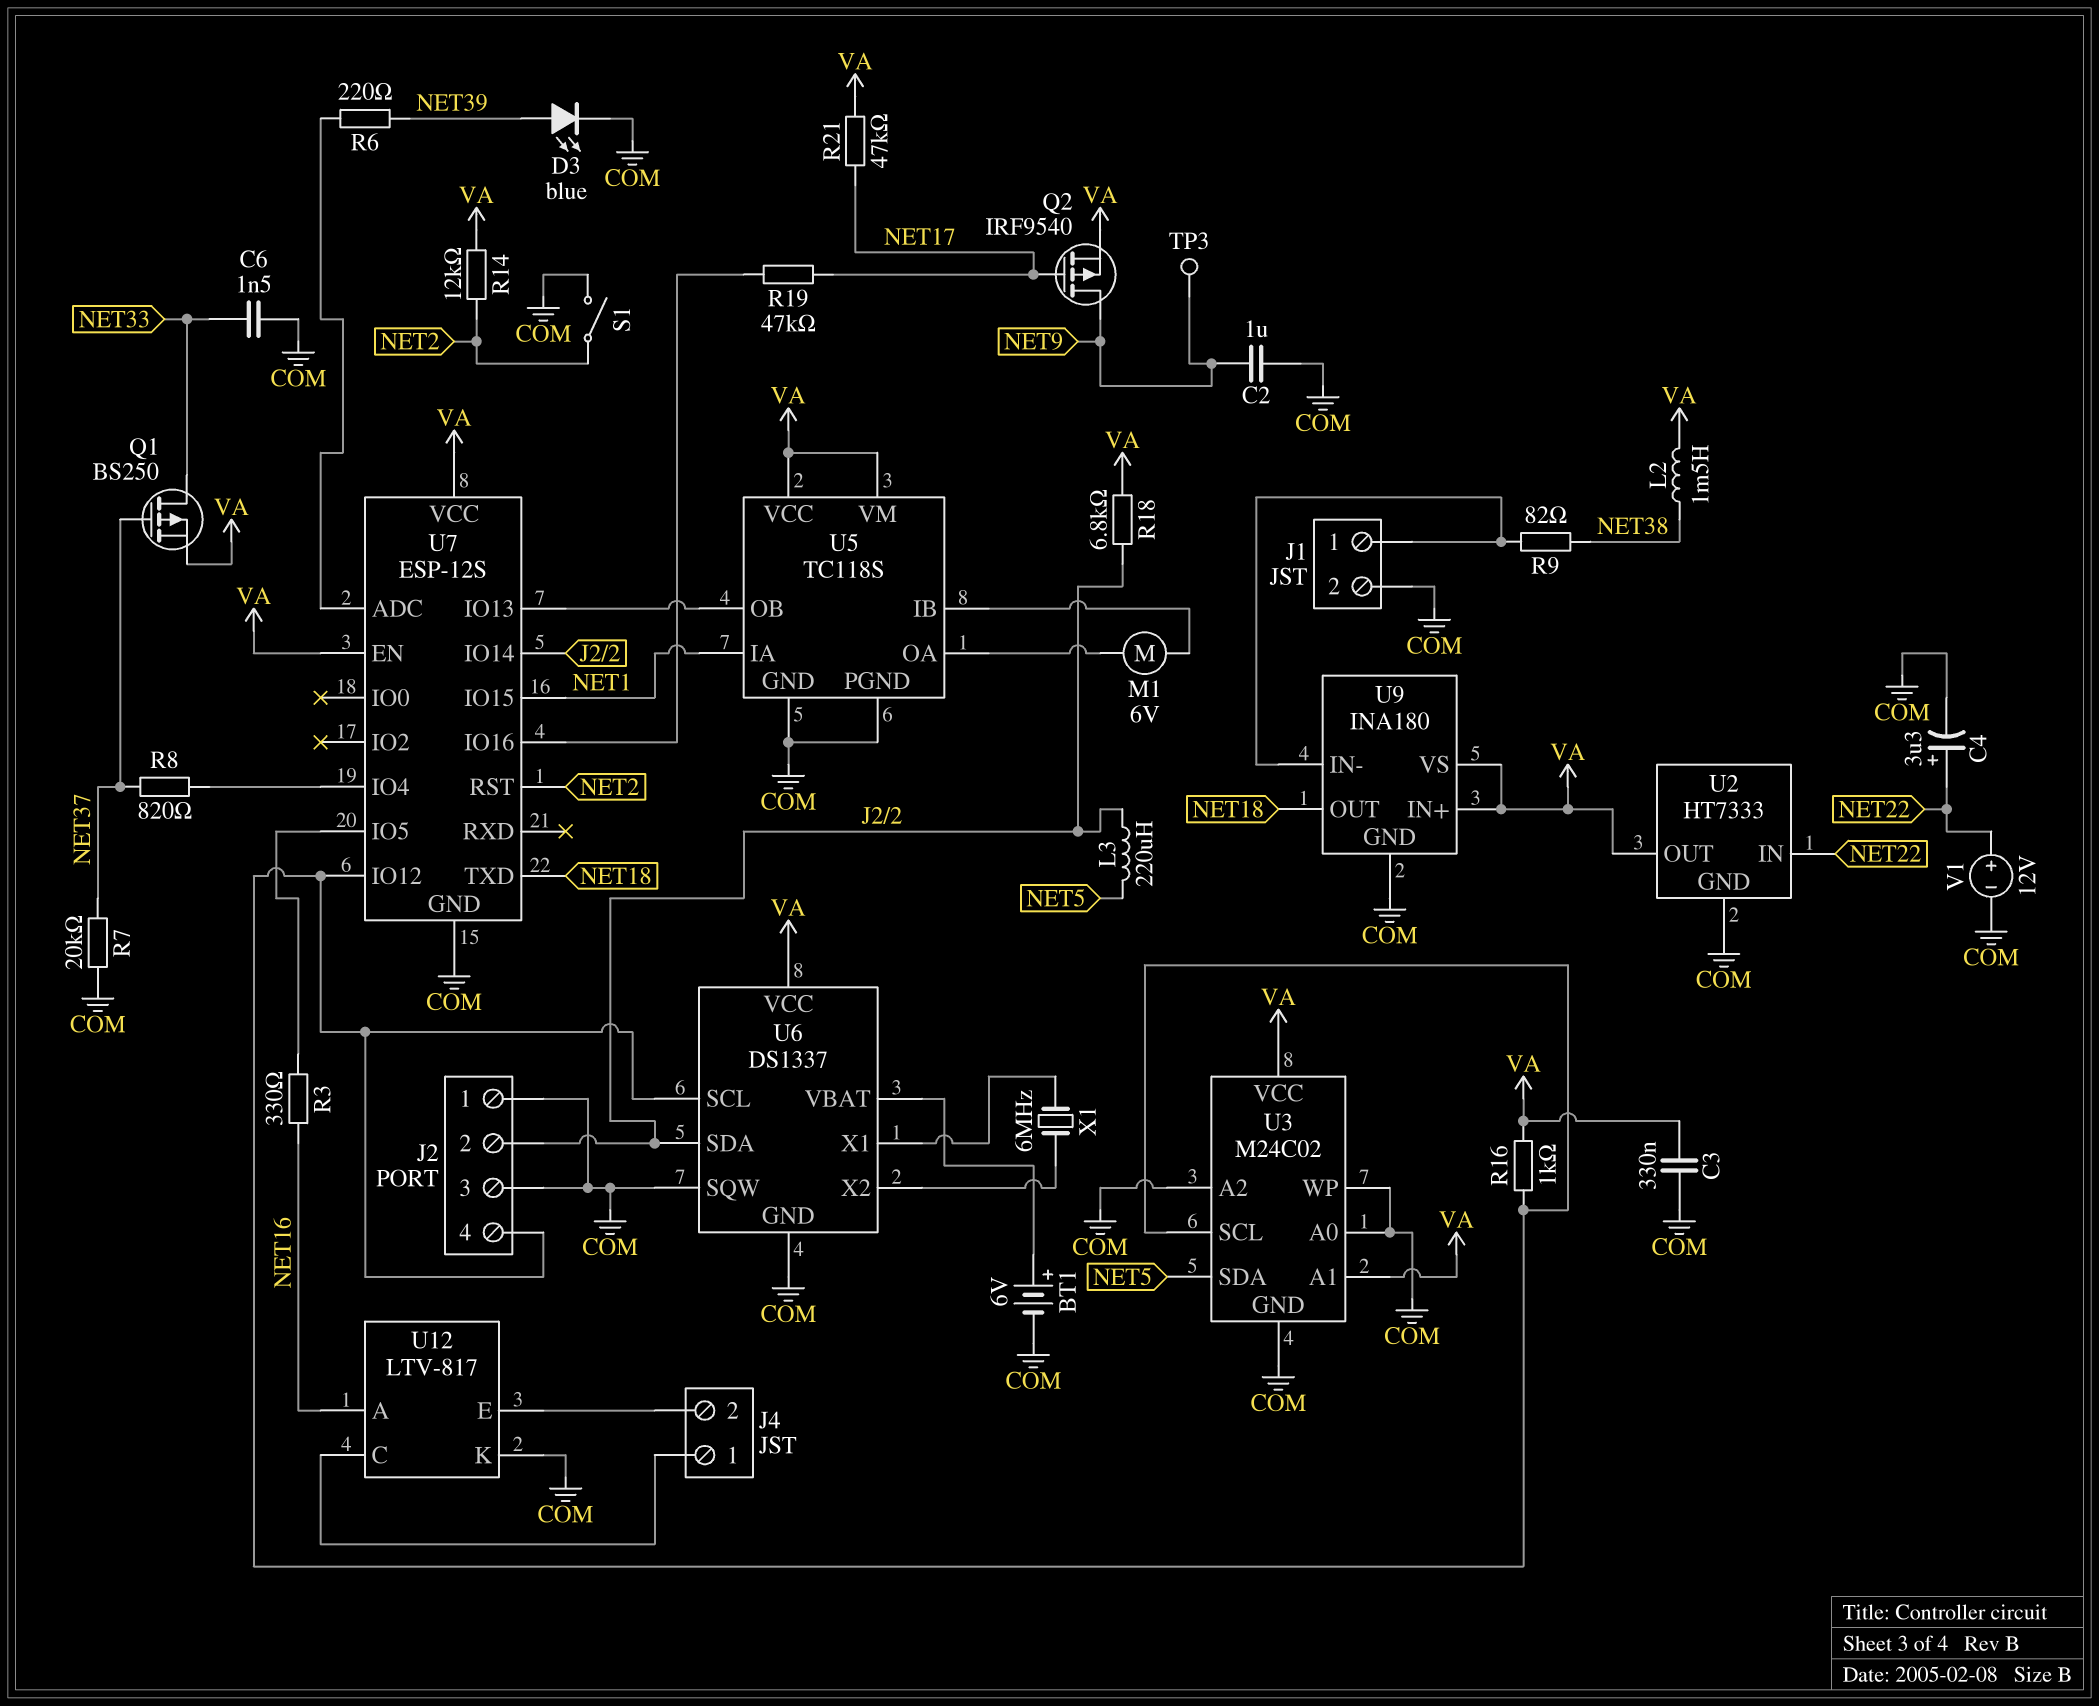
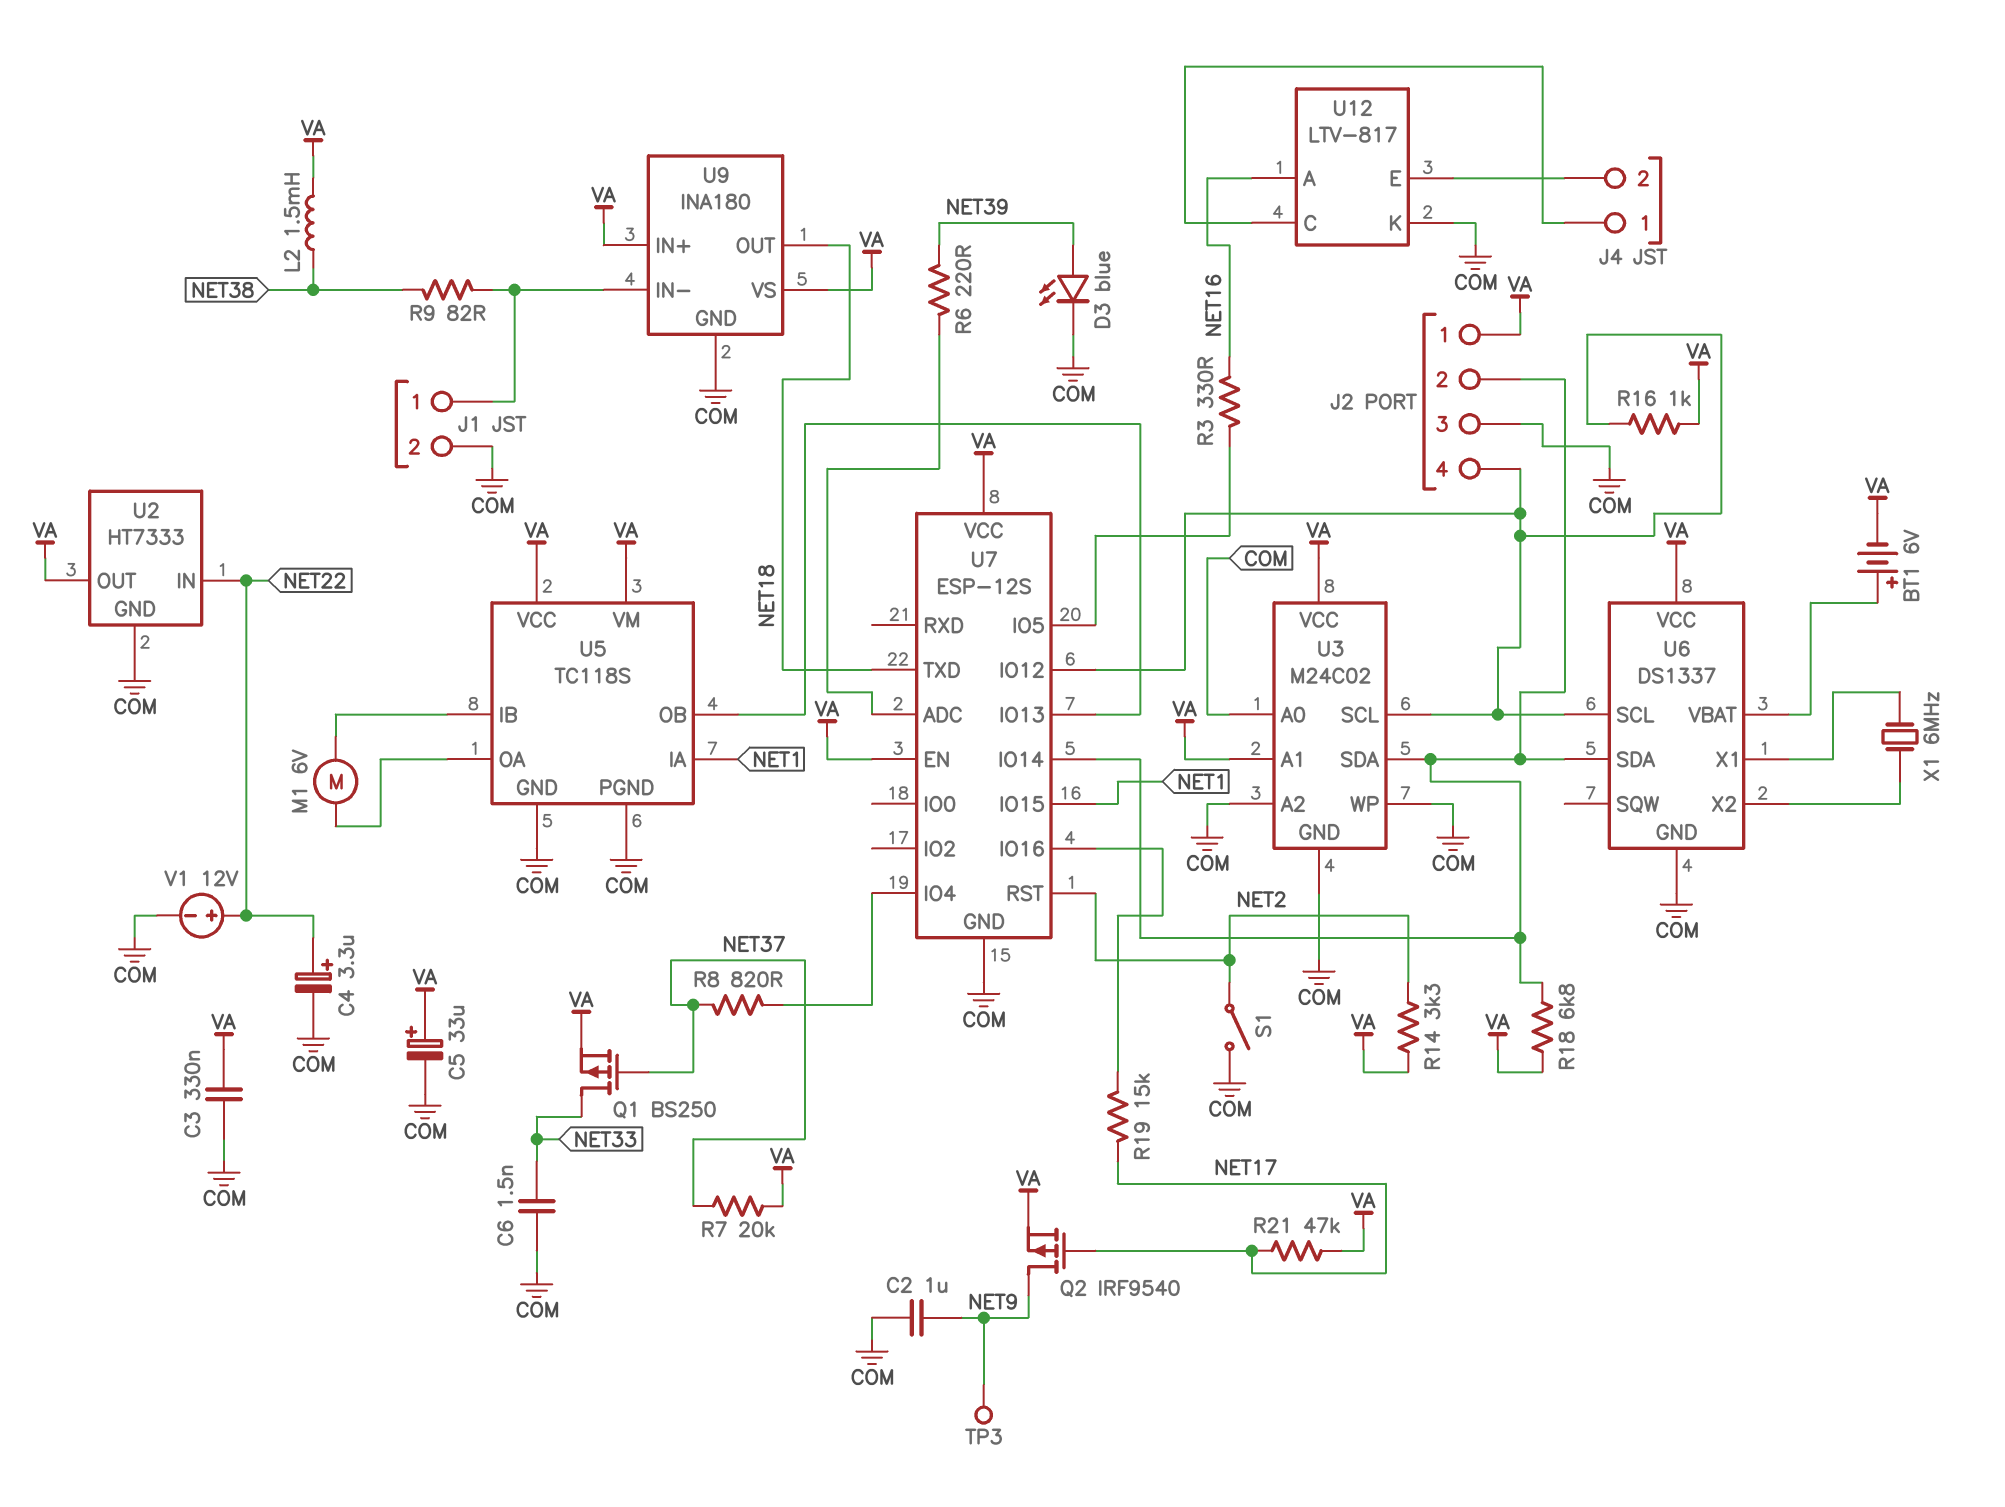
BT1: 6V (plus U6/VBAT, minus COM) -> 6V (plus U6/VBAT, minus VA)
C5: none -> 33uF (plus VA, minus COM)
J2 pin 1: COM -> VA
L3: 220uH (J2/2, NET5) -> none
R7: 20k (COM, NET37) -> 20k (NET37, VA)
R14: 12k (NET2, VA) -> 3.3k (NET2, VA)
R19: 47k (NET17, U7/IO16) -> 15k (NET17, U7/IO16)
U3 pin SDA: NET5 -> J2/2
U6 pin SQW: COM -> none

